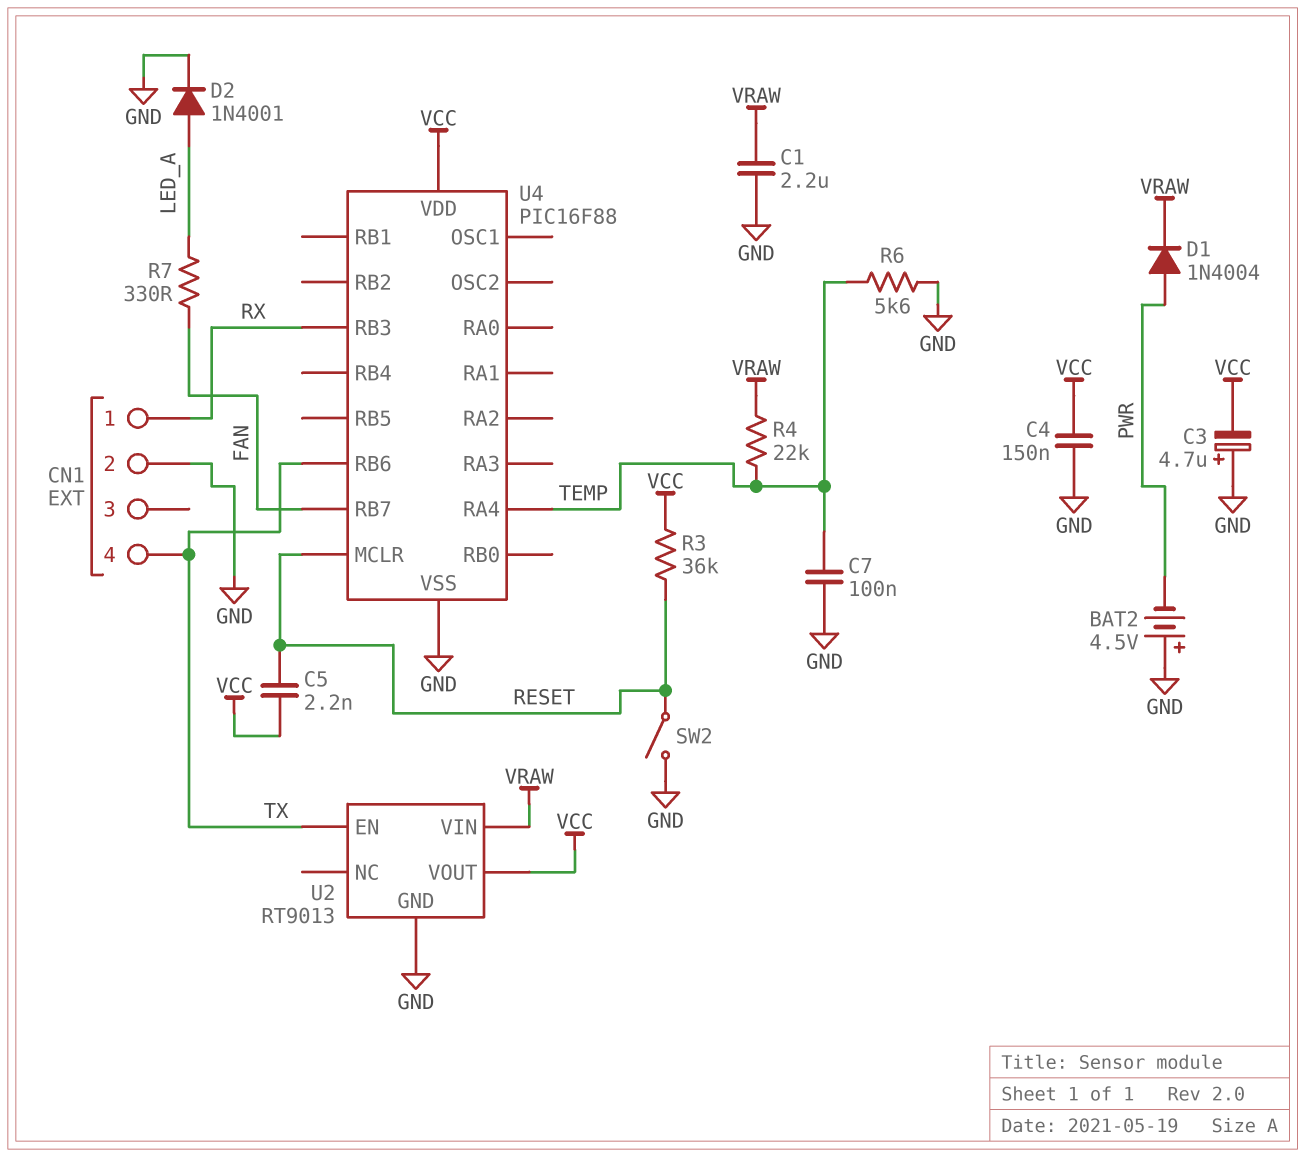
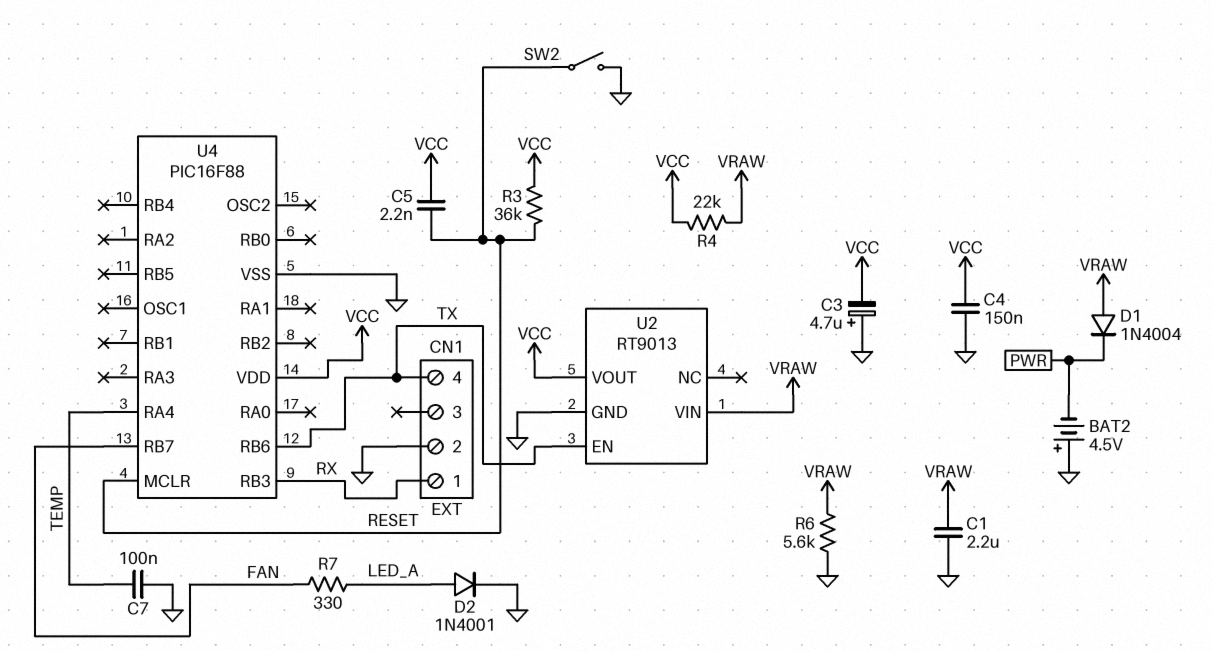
D1: diode 1N4004 (A PWR, K VRAW) -> diode 1N4004 (A VRAW, K PWR)
R4: 22k (TEMP, VRAW) -> 22k (VCC, VRAW)
R6: 5.6k (GND, TEMP) -> 5.6k (GND, VRAW)

